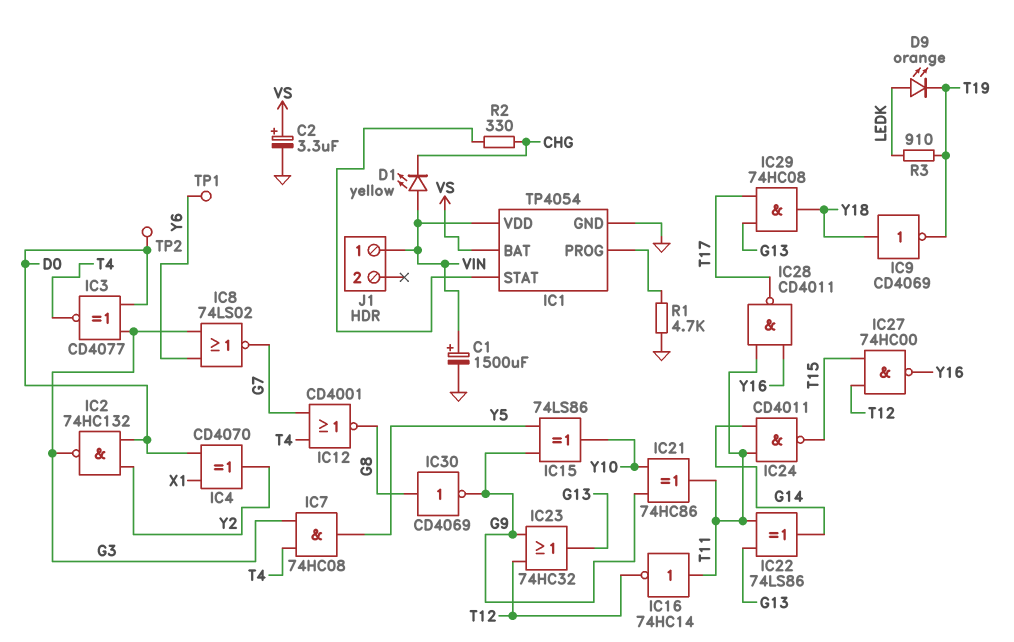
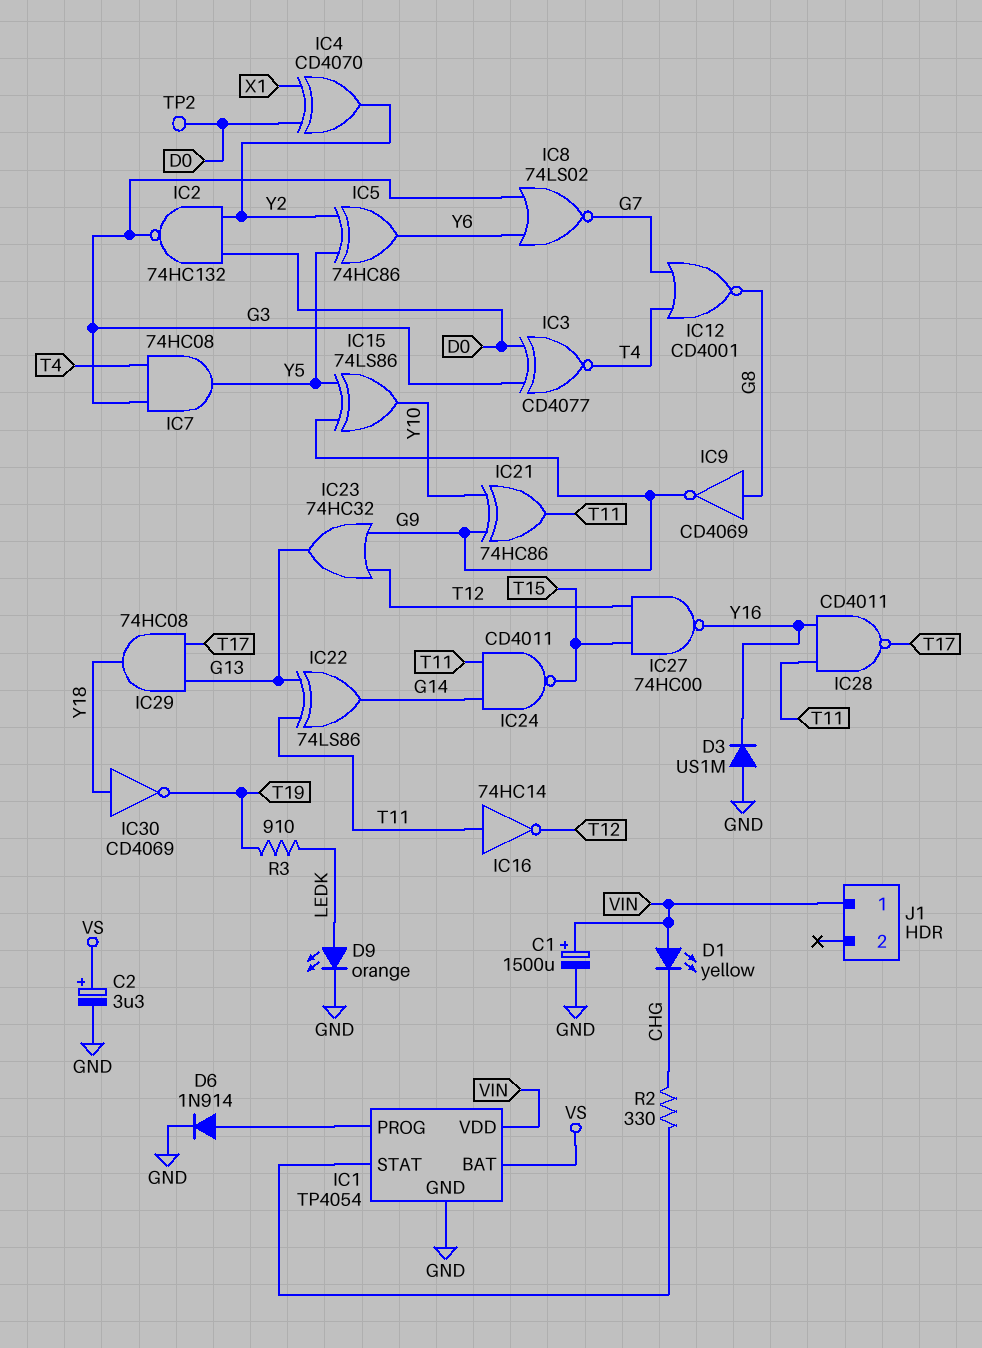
D3: none -> diode US1M (A GND, K Y16)
D6: none -> diode 1N914 (A IC1/PROG, K GND)
D9: LED orange (A LEDK, K T19) -> LED orange (A LEDK, K GND)
IC5: none -> XOR 74HC86 (in Y2, in Y5, out Y6)
IC9: NOT CD4069 (in Y18, out T19) -> NOT CD4069 (in G8, out G9)
IC30: NOT CD4069 (in G8, out G9) -> NOT CD4069 (in Y18, out T19)
R1: 4.7k (GND, IC1/PROG) -> none
TP1: test point (Y6) -> none

